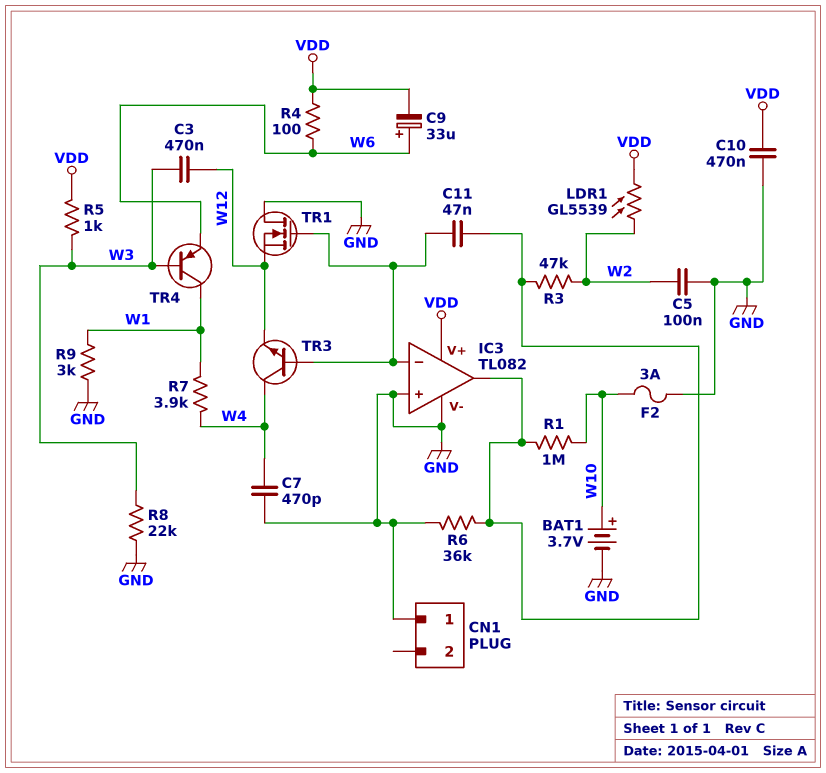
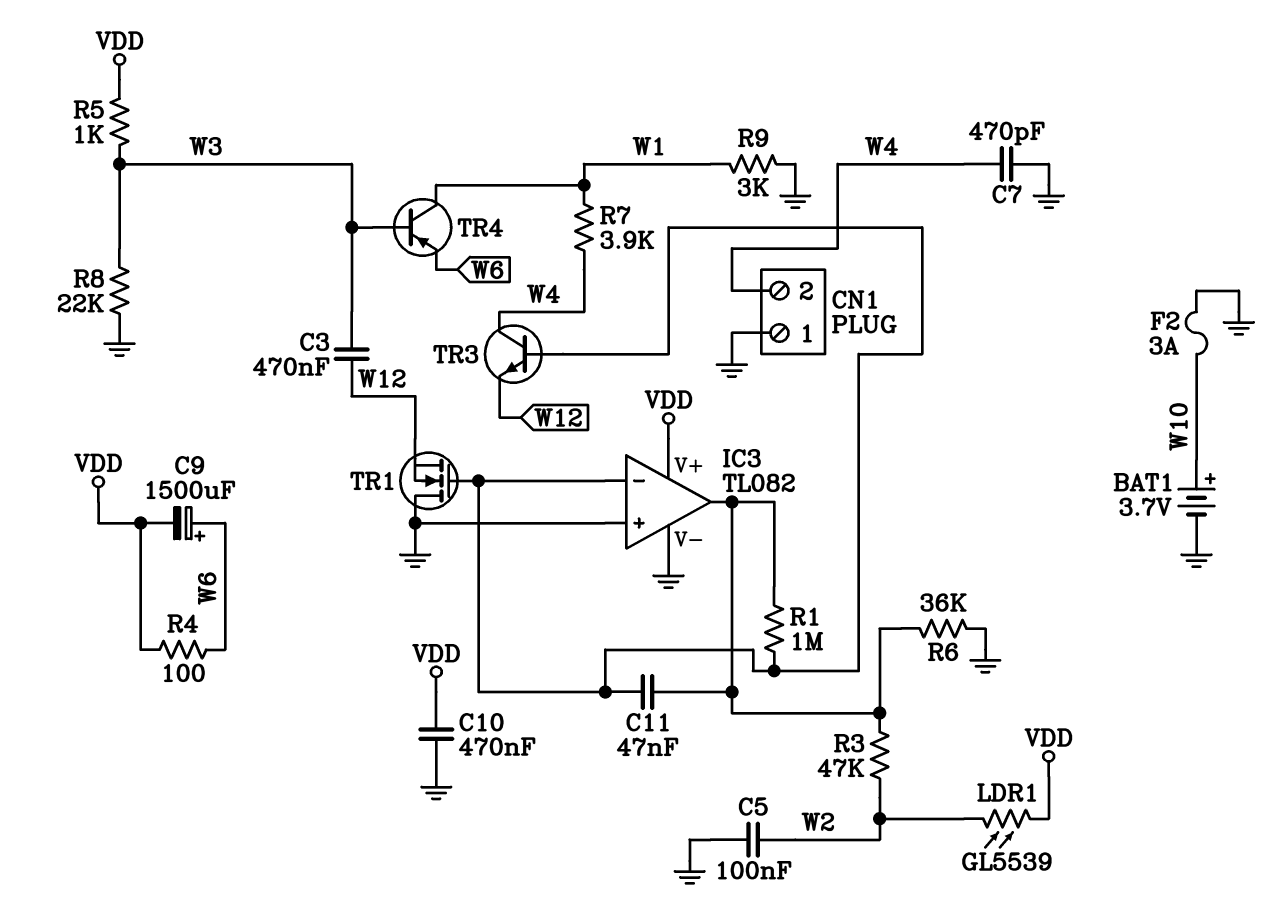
C9: 33uF (plus W6, minus VDD) -> 1500uF (plus W6, minus VDD)
CN1 pin 2: none -> W4
R1: 1M (IC3/out, W10) -> 1M (IC3/in-, IC3/out)

